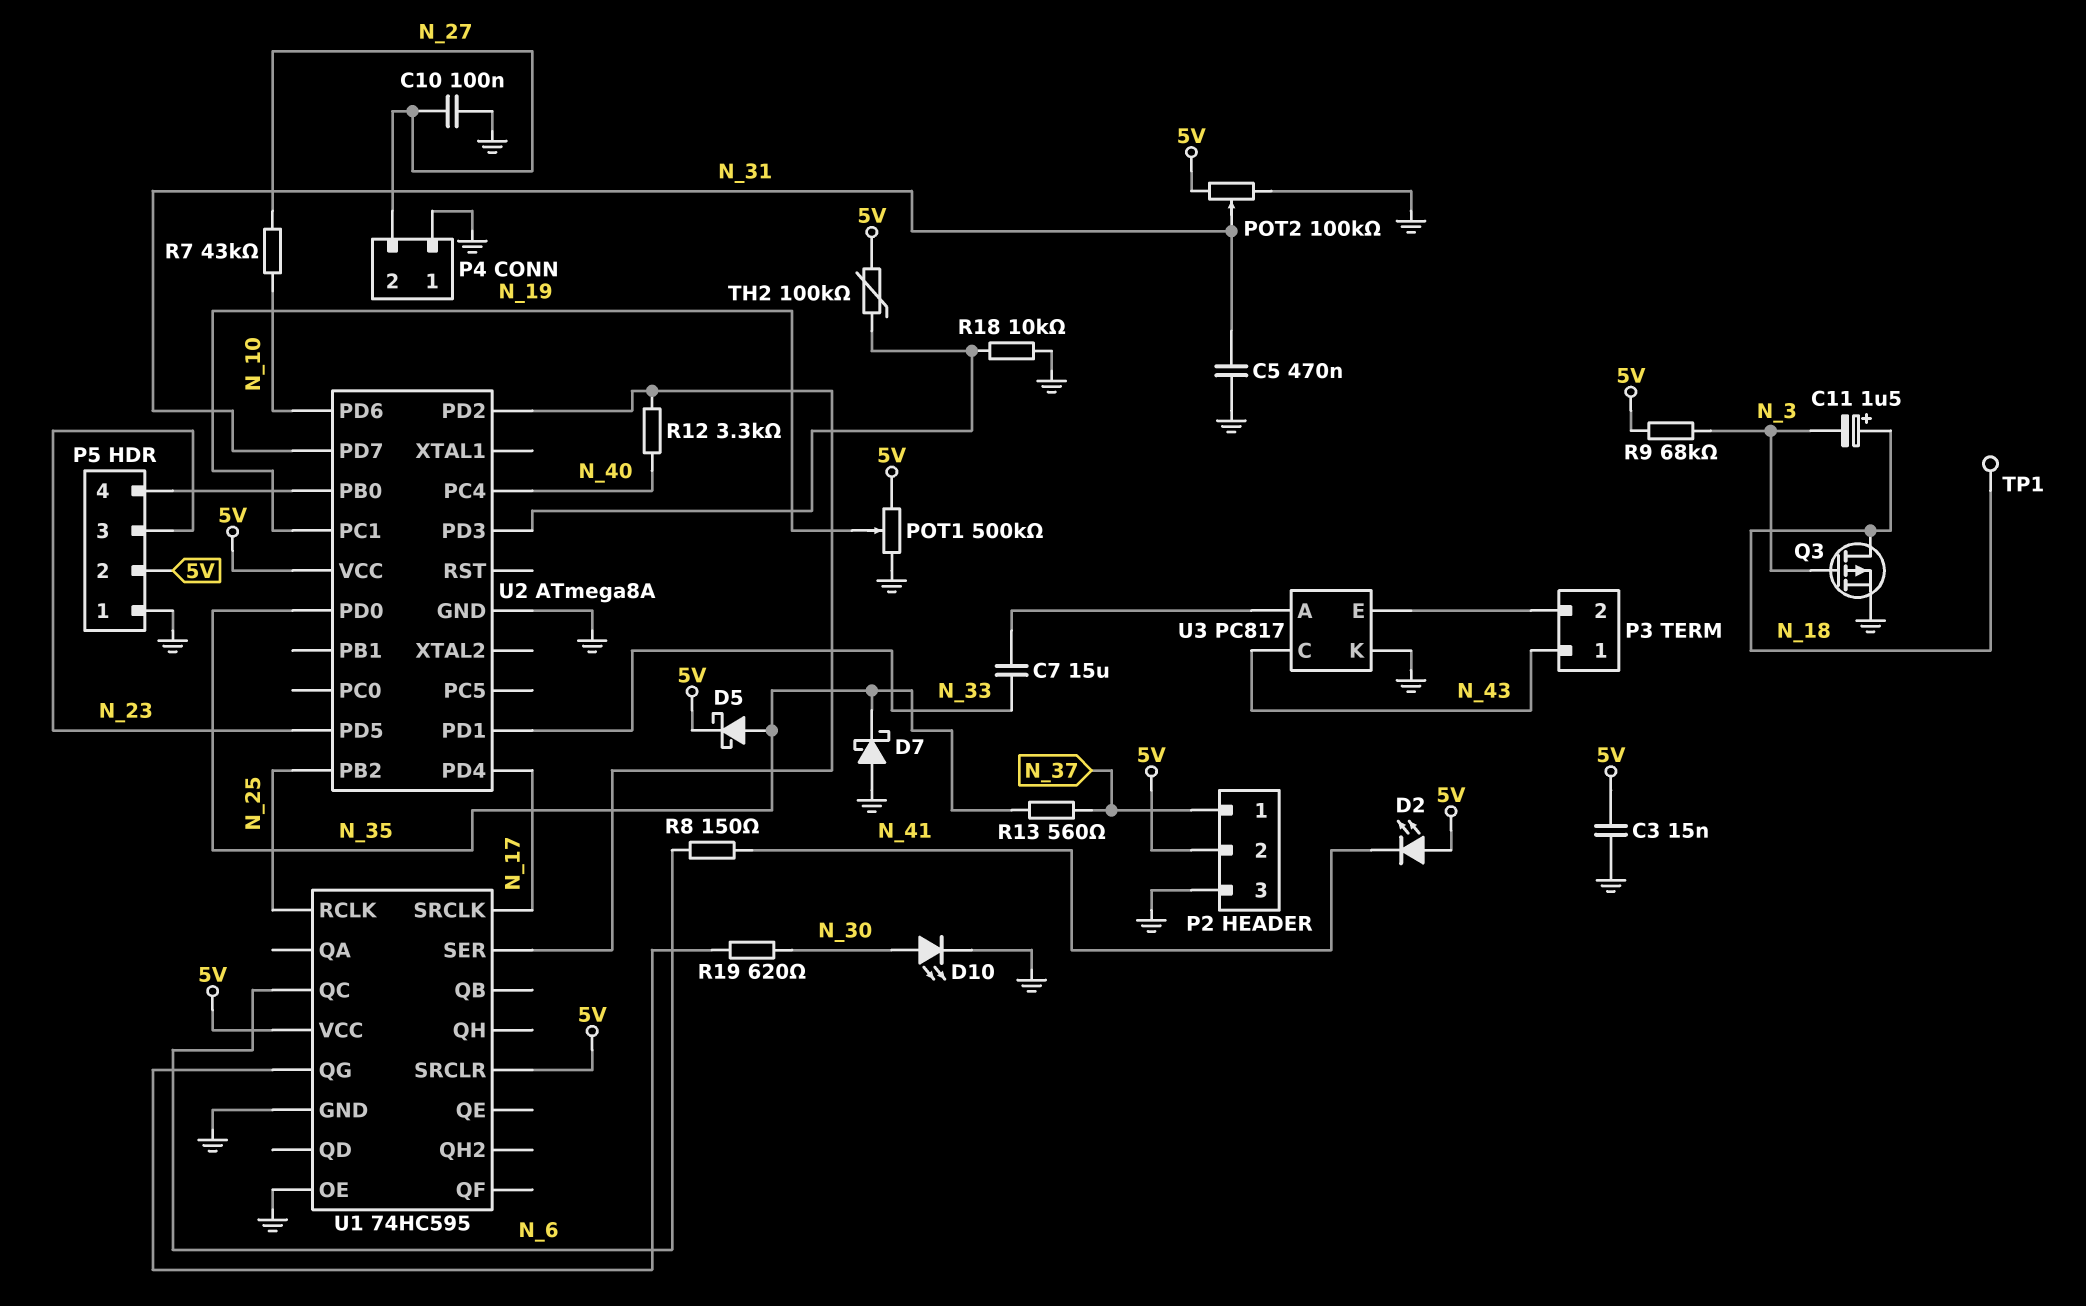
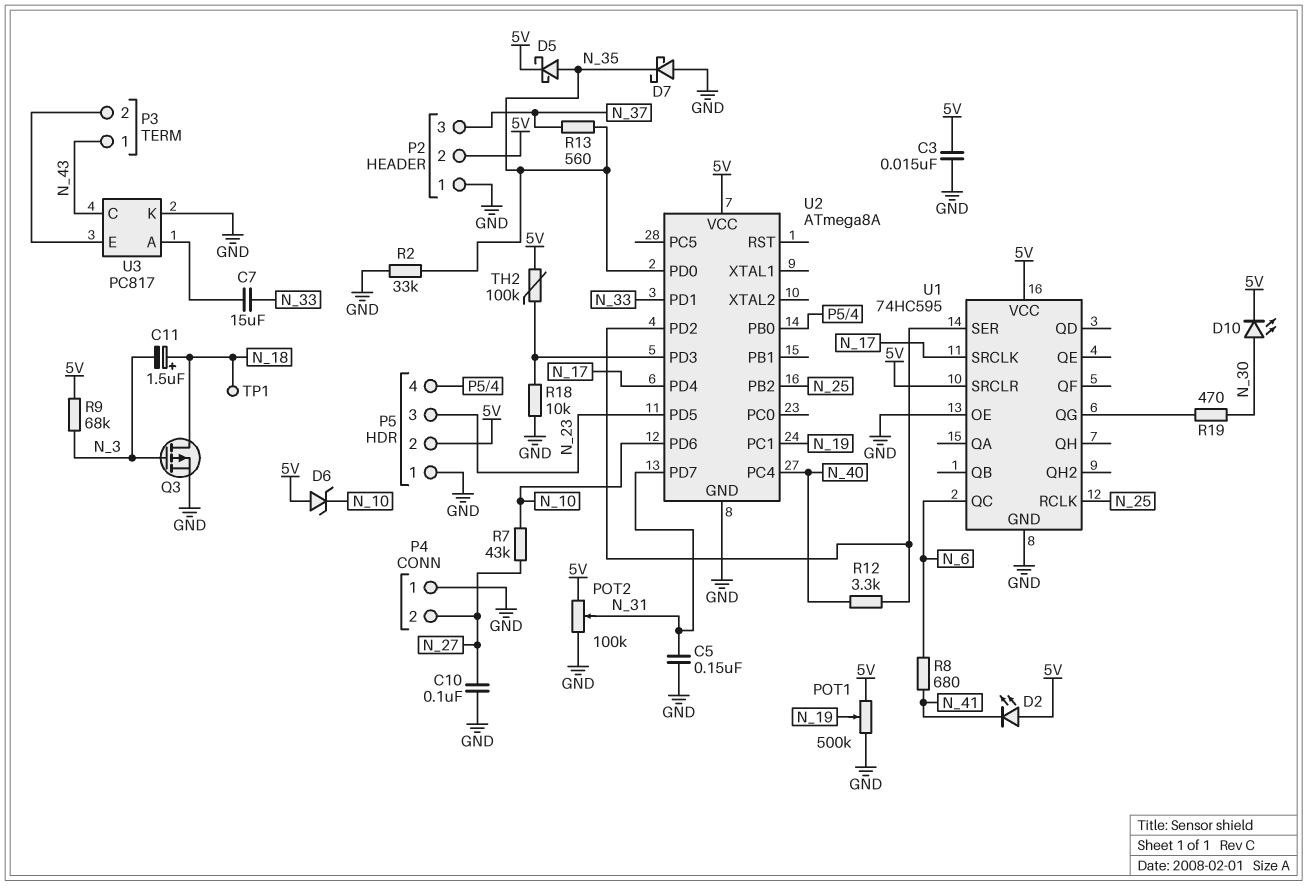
C5: 470nF (GND, N_31) -> 150nF (GND, N_31)
D6: none -> zener (A 5V, K N_10)
D10: LED (A N_30, K GND) -> LED (A N_30, K 5V)
P2 pin 1: N_37 -> GND
P2 pin 3: GND -> N_37
R2: none -> 33k (GND, N_35)
R8: 150 (N_6, N_41) -> 680 (N_6, N_41)
R19: 620 (N_30, U1/QG) -> 470 (N_30, U1/QG)

